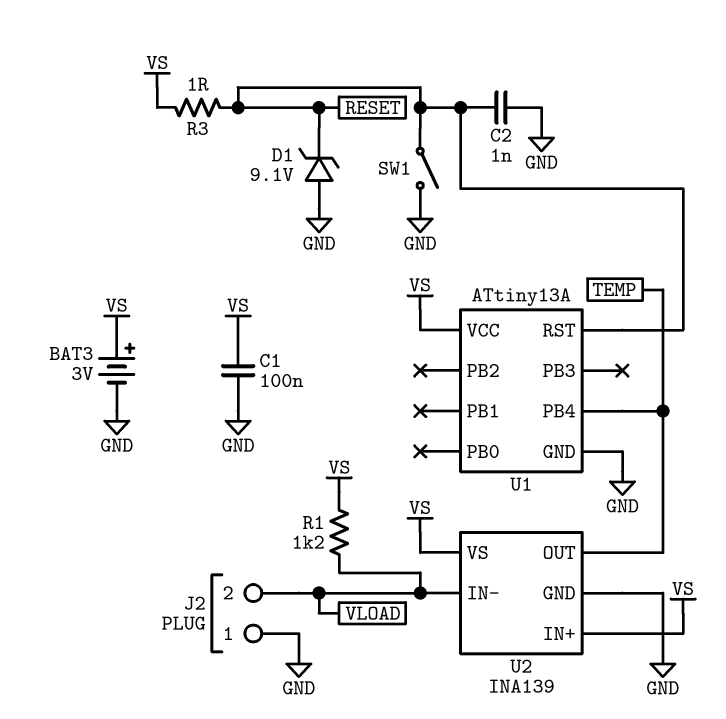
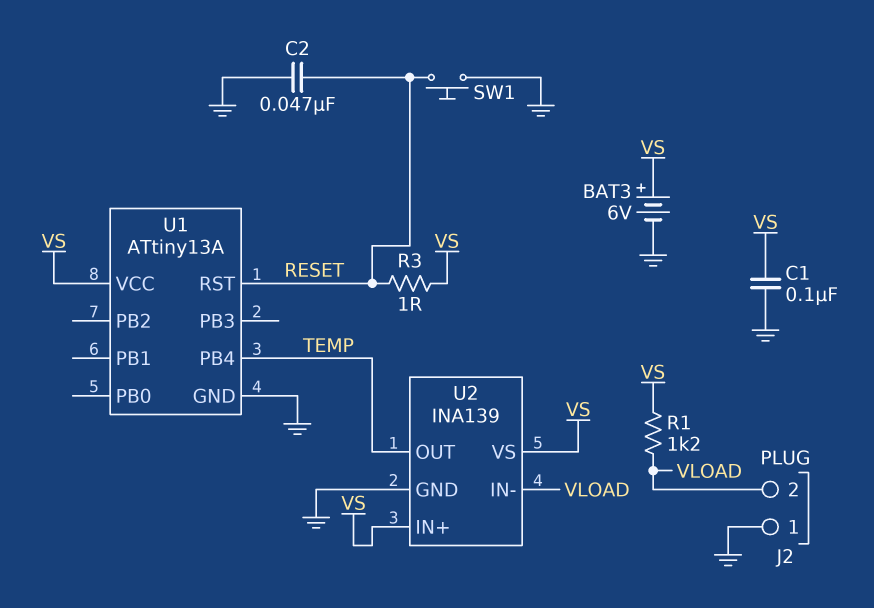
BAT3: 3V (plus VS, minus GND) -> 6V (plus VS, minus GND)
C2: 1nF (GND, RESET) -> 47nF (GND, RESET)
D1: zener 9.1V (A GND, K RESET) -> none
SW1: switch (GND, RESET) -> button (GND, RESET)

